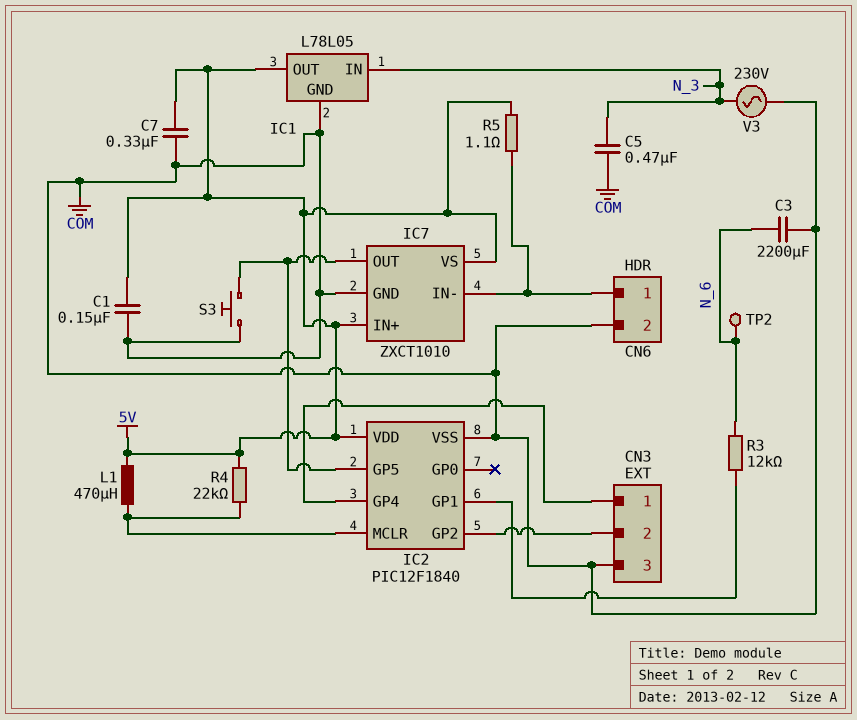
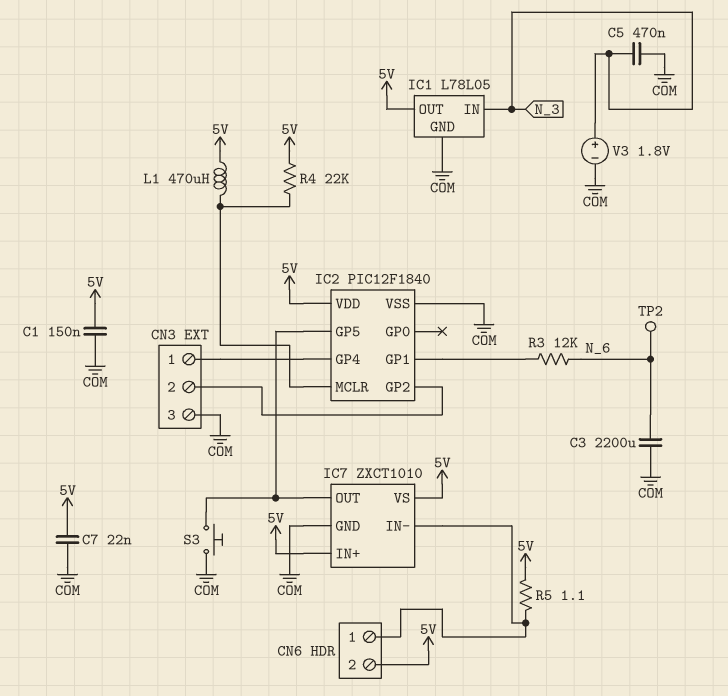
C7: 330nF (5V, COM) -> 22nF (5V, COM)
CN6 pin 2: COM -> 5V
V3: AC 230V (COM, N_3) -> 1.8V (plus N_3, minus COM)

